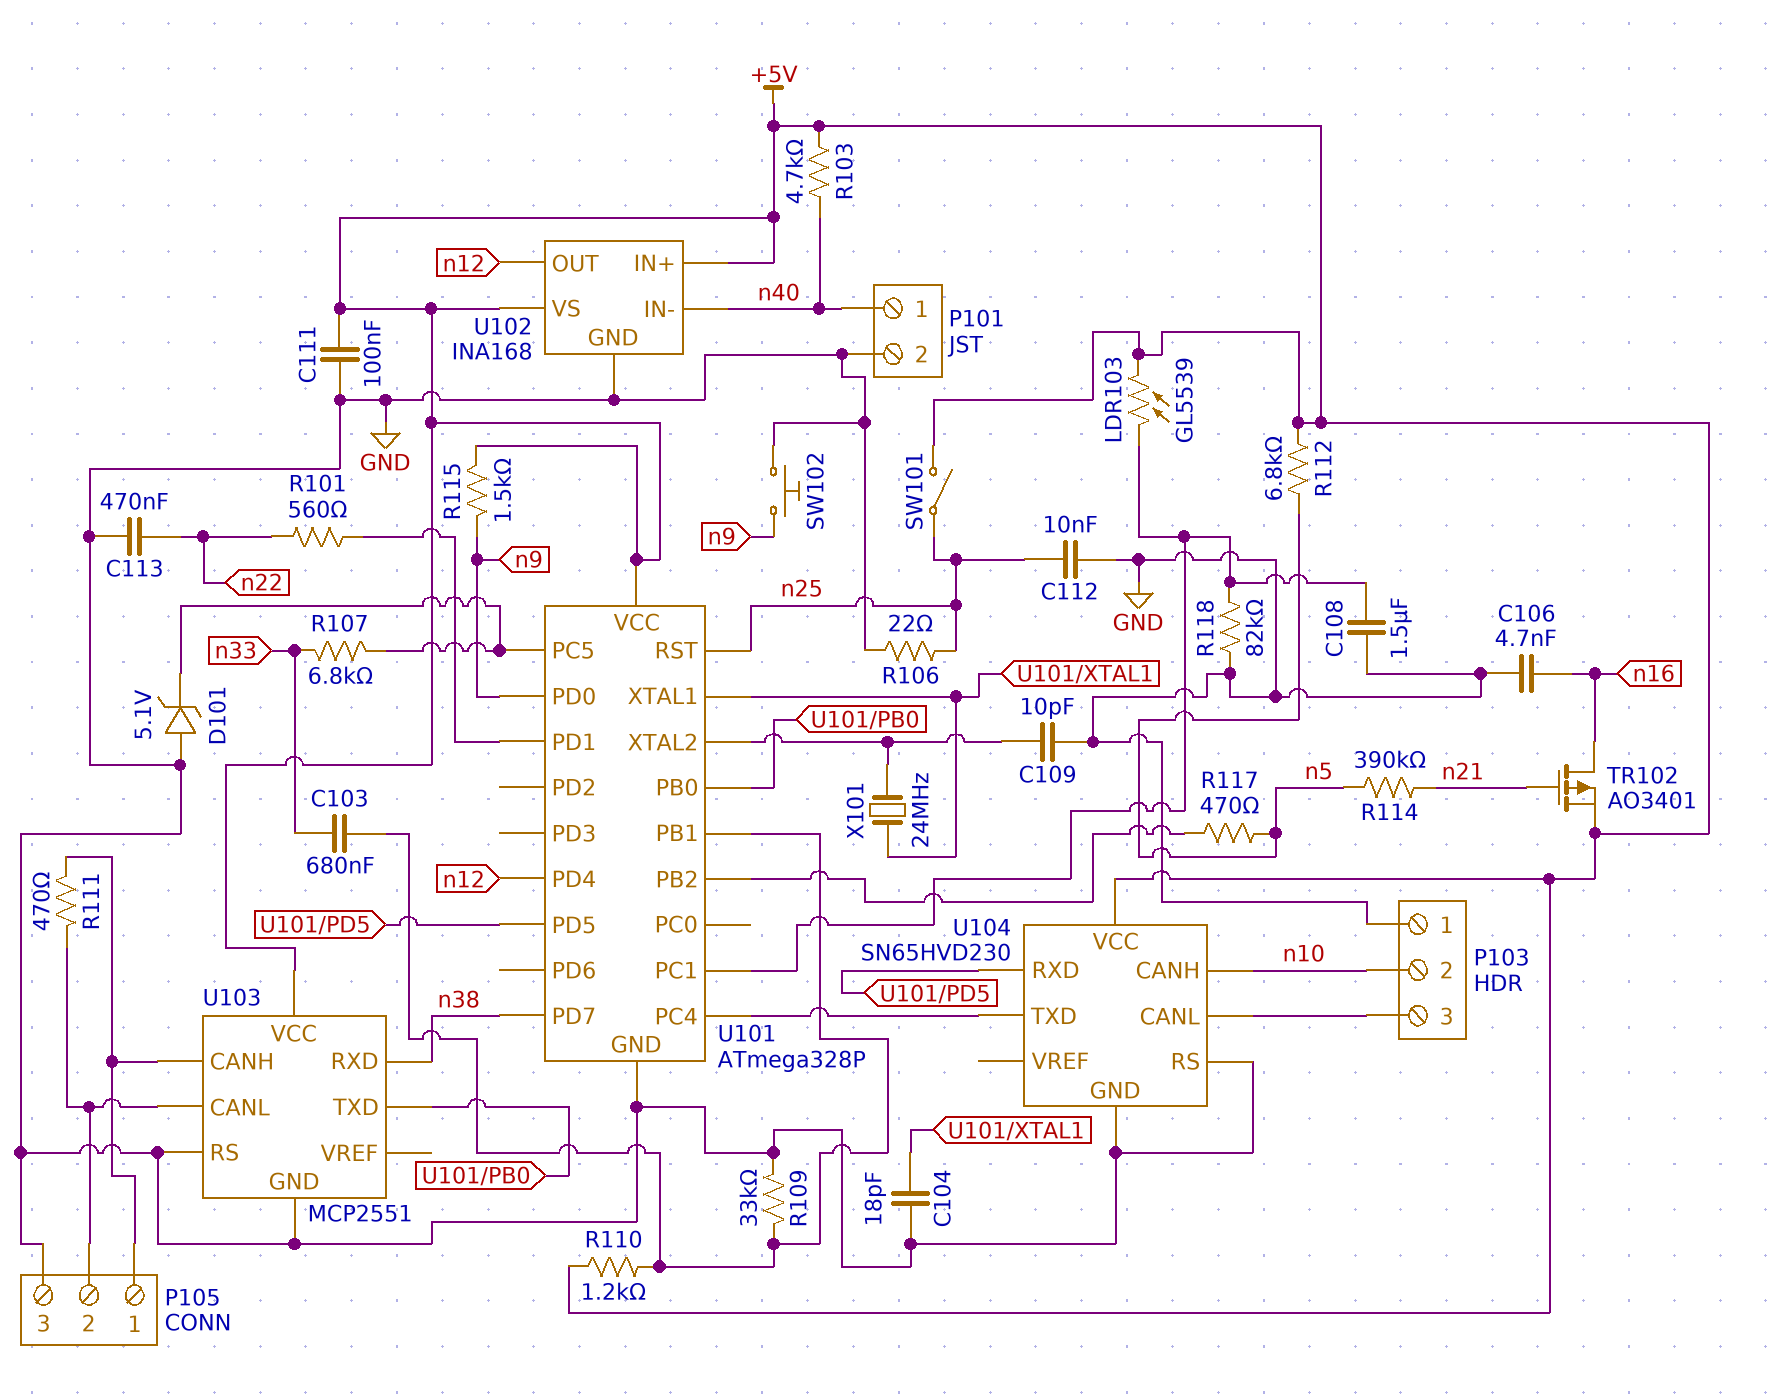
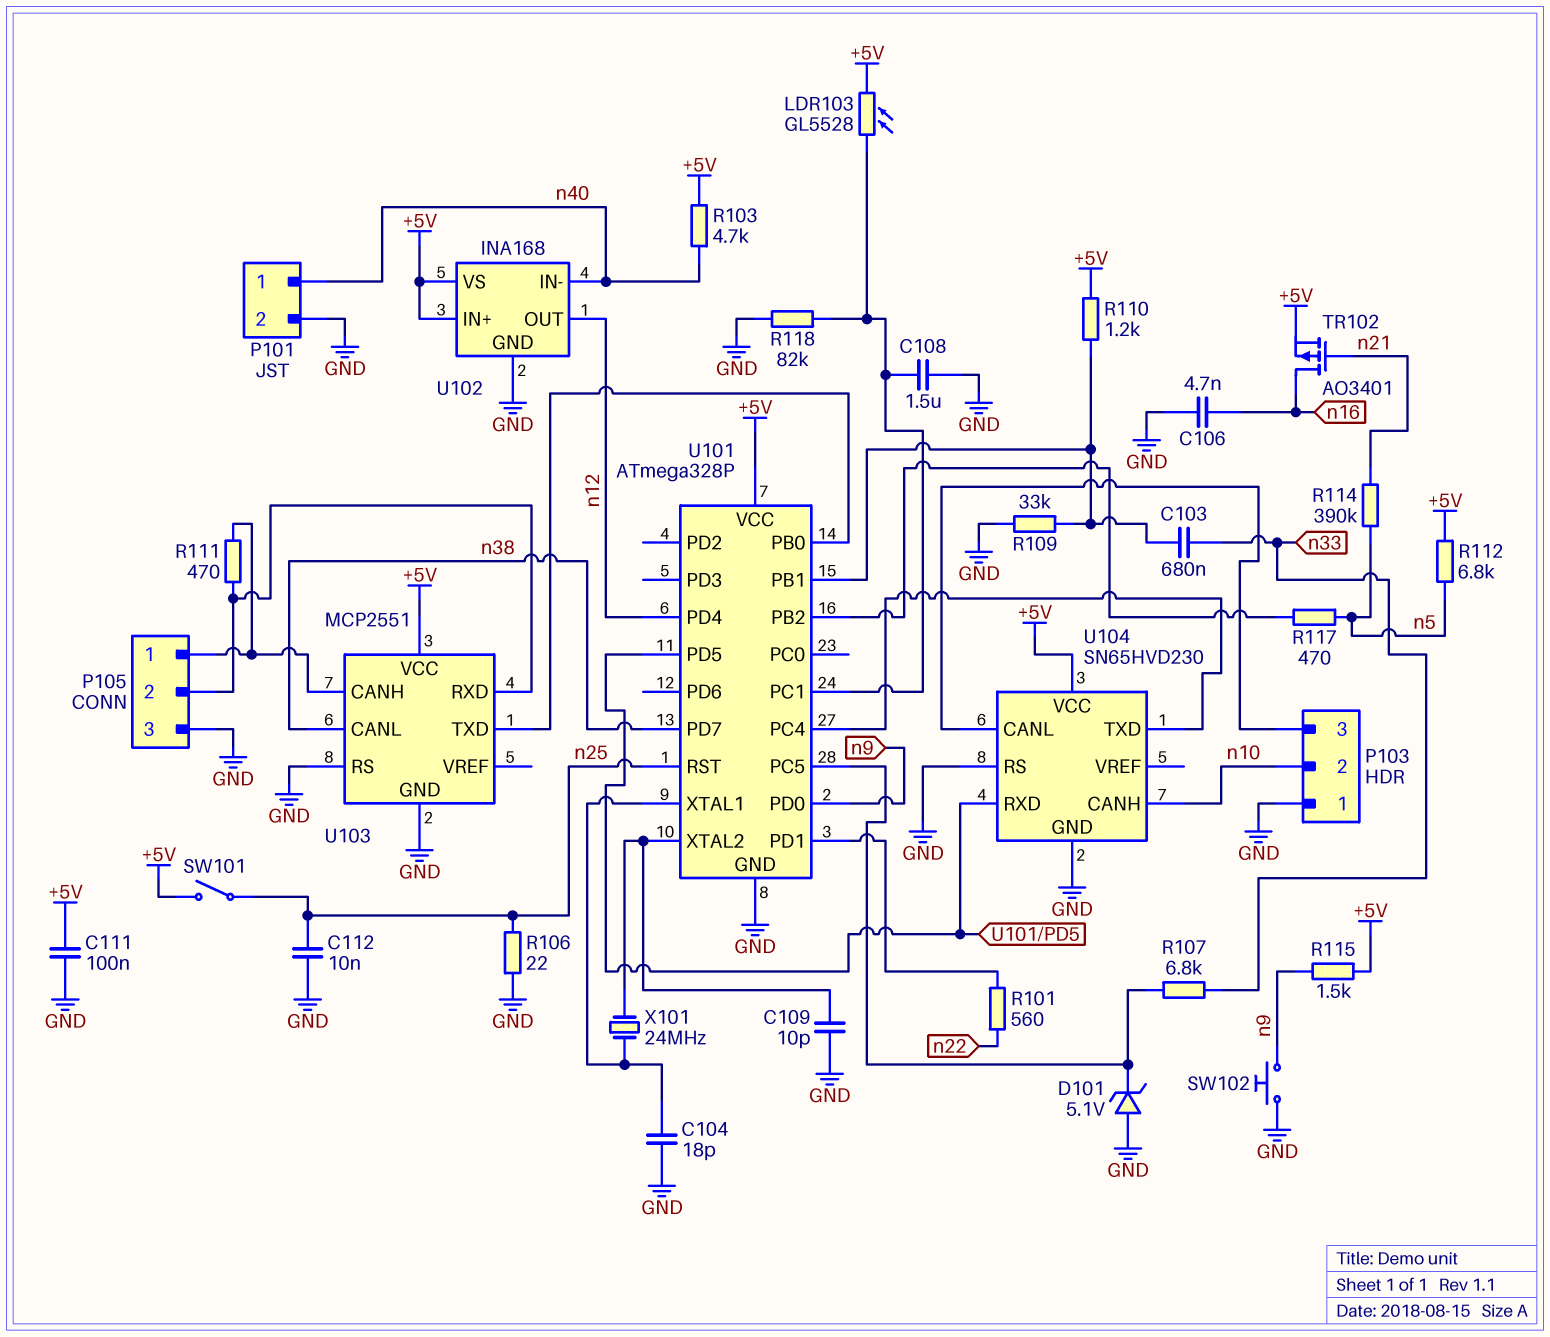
C113: 470nF (GND, n22) -> none
LDR103: GL5539 (+5V, U101/PC1) -> GL5528 (+5V, U101/PC1)
U103 pin CANL: P105/2 -> n38
U103 pin RXD: n38 -> P105/2

